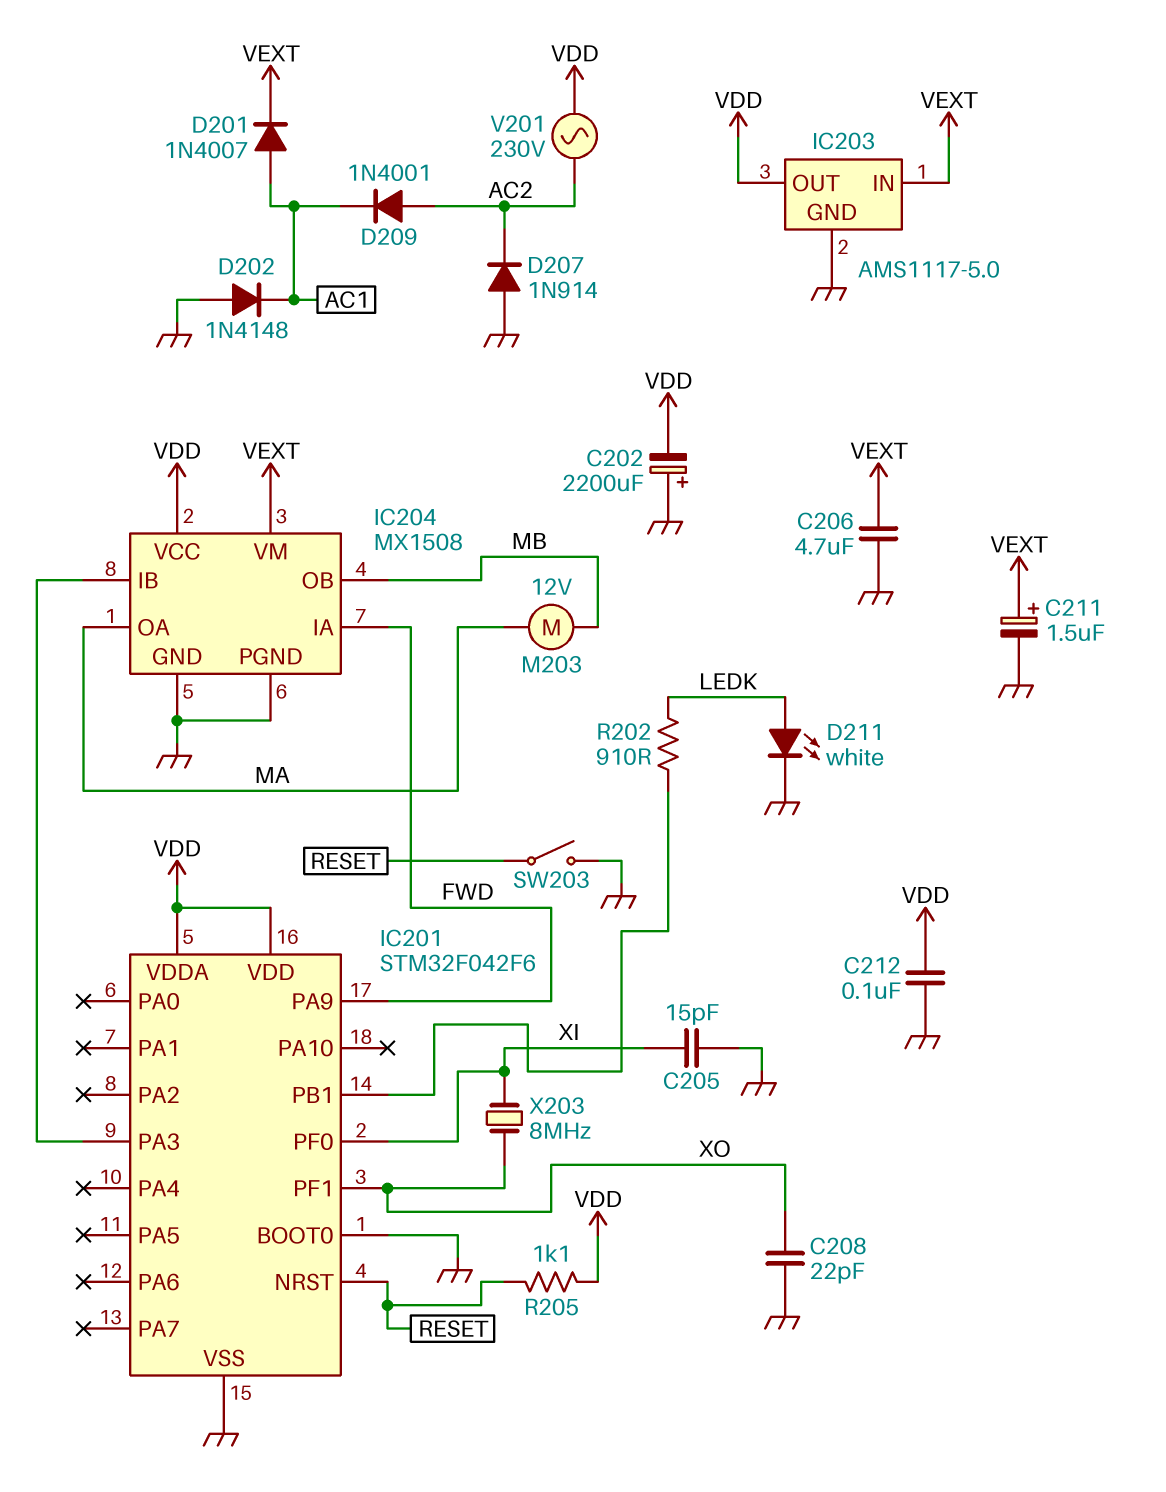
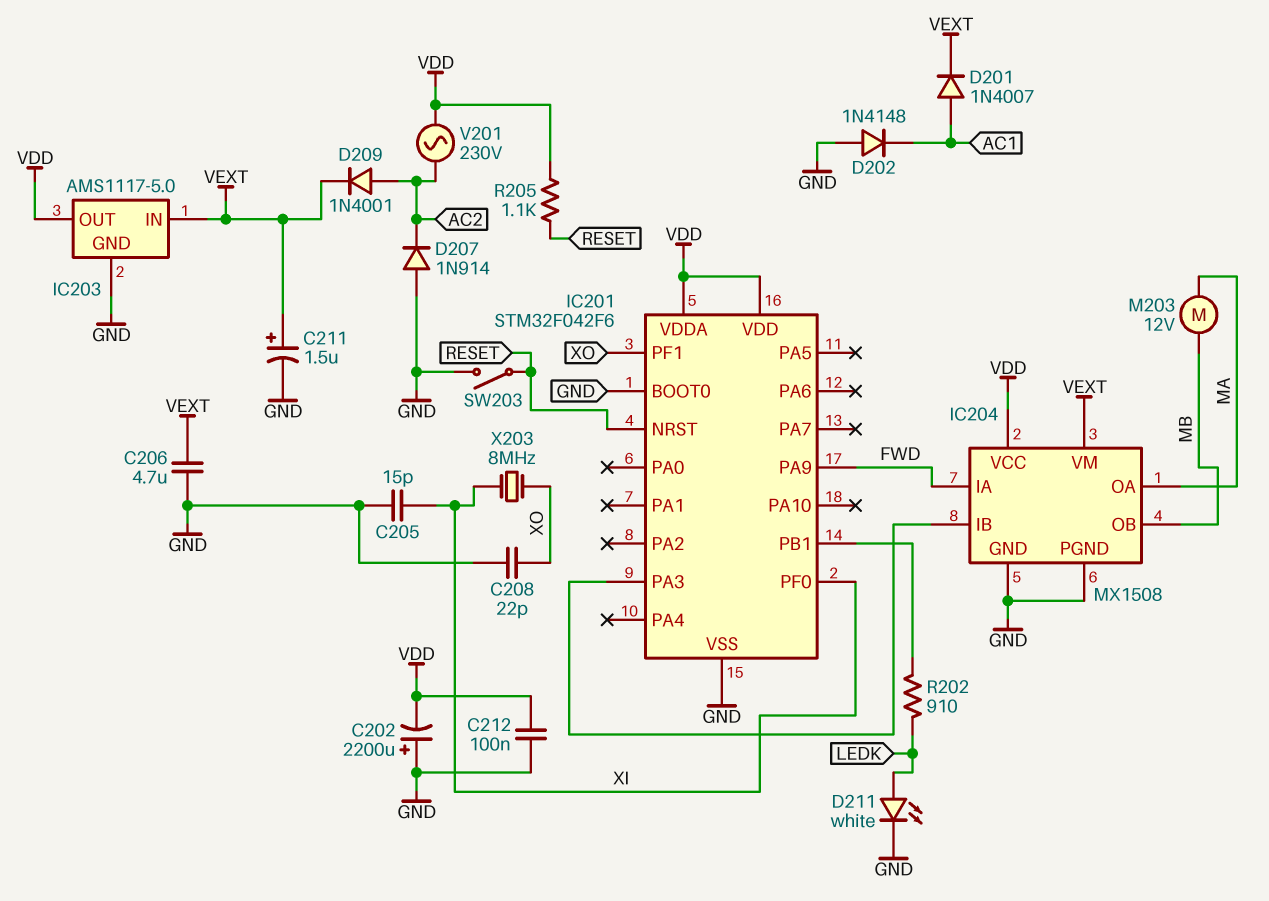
D209: diode 1N4001 (A AC2, K AC1) -> diode 1N4001 (A AC2, K VEXT)

